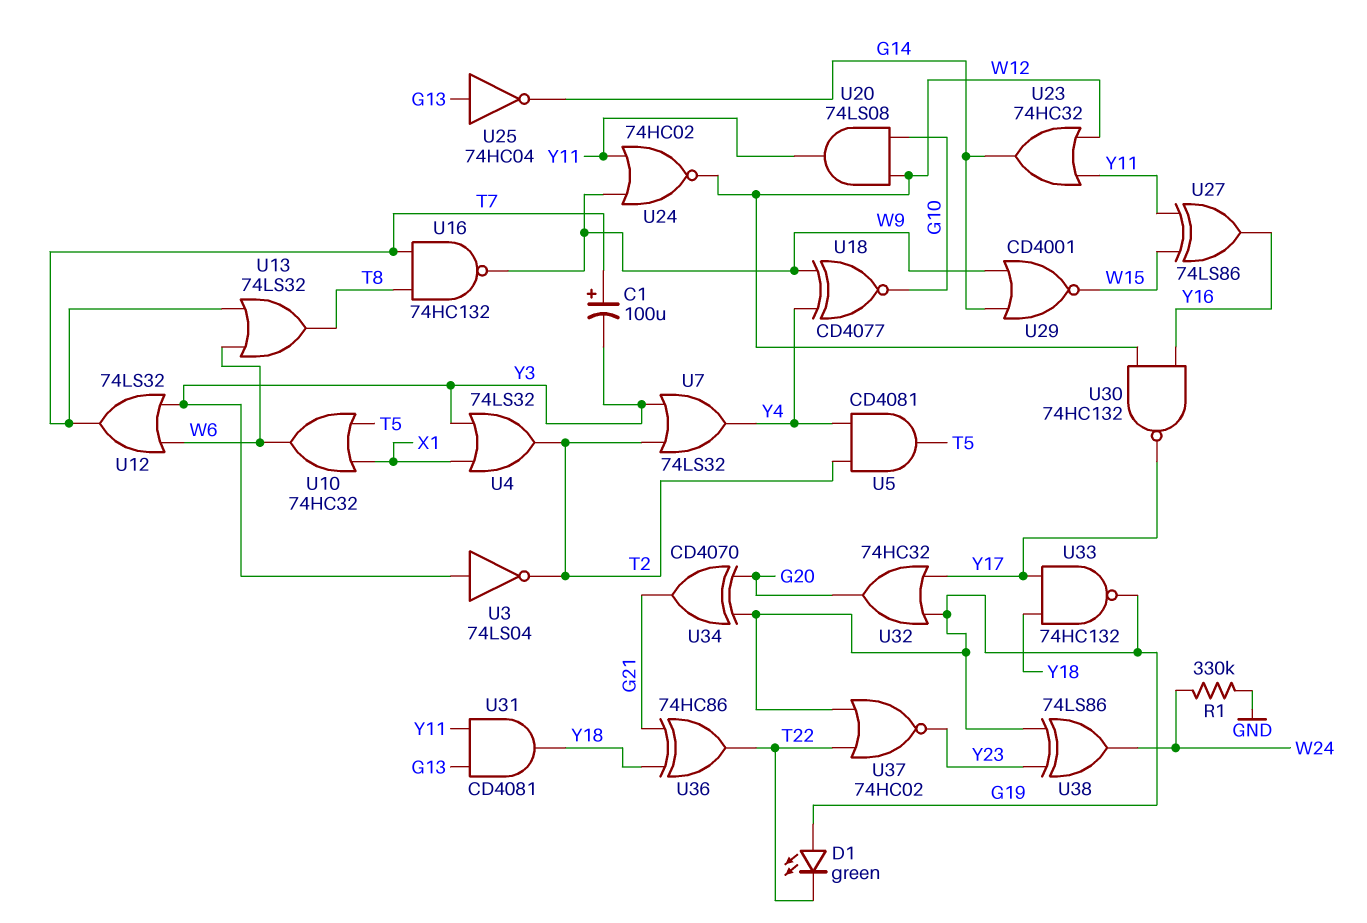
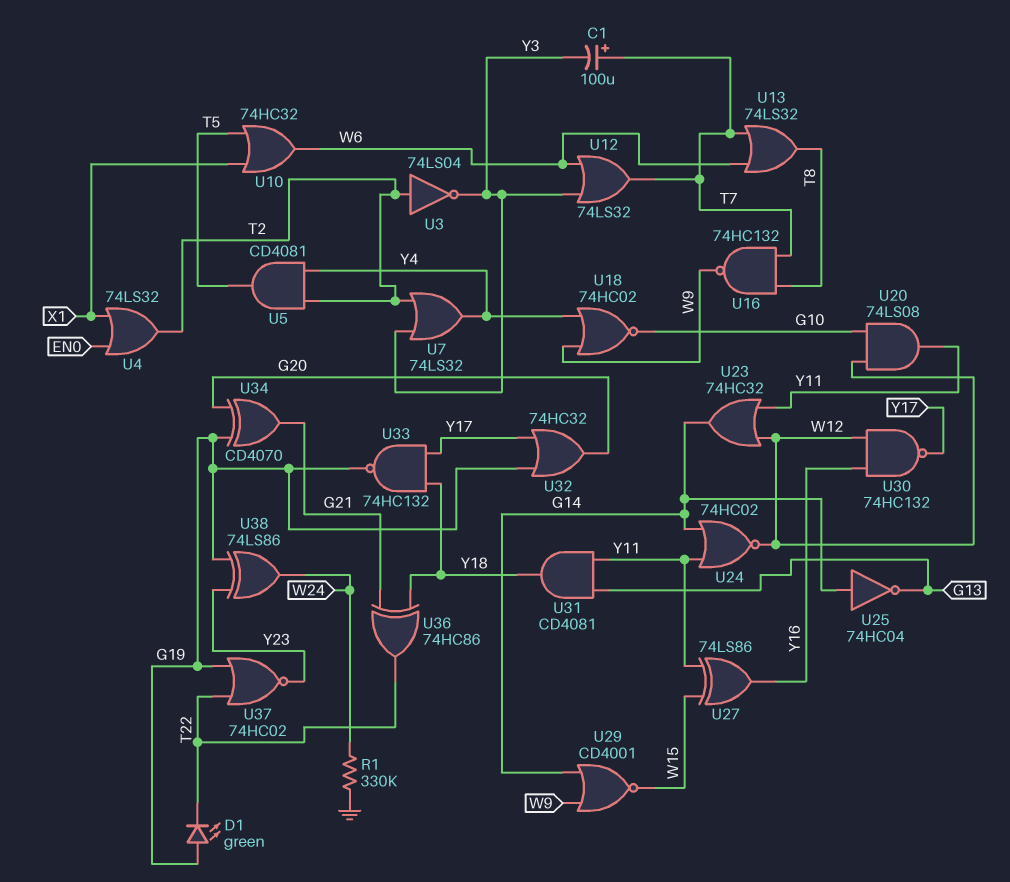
U3: NOT 74LS04 (in Y3, out T2) -> NOT 74LS04 (in T2, out Y3)
U4: OR 74LS32 (in X1, in Y3, out T2) -> OR 74LS32 (in EN0, in X1, out T2)
U18: XNOR CD4077 (in W9, in Y4, out G10) -> NOR 74HC02 (in W9, in Y4, out G10)
U24: NOR 74HC02 (in W9, in Y11, out W12) -> NOR 74HC02 (in G14, in Y11, out W12)
U25: NOT 74HC04 (in G13, out G14) -> NOT 74HC04 (in G14, out G13)

